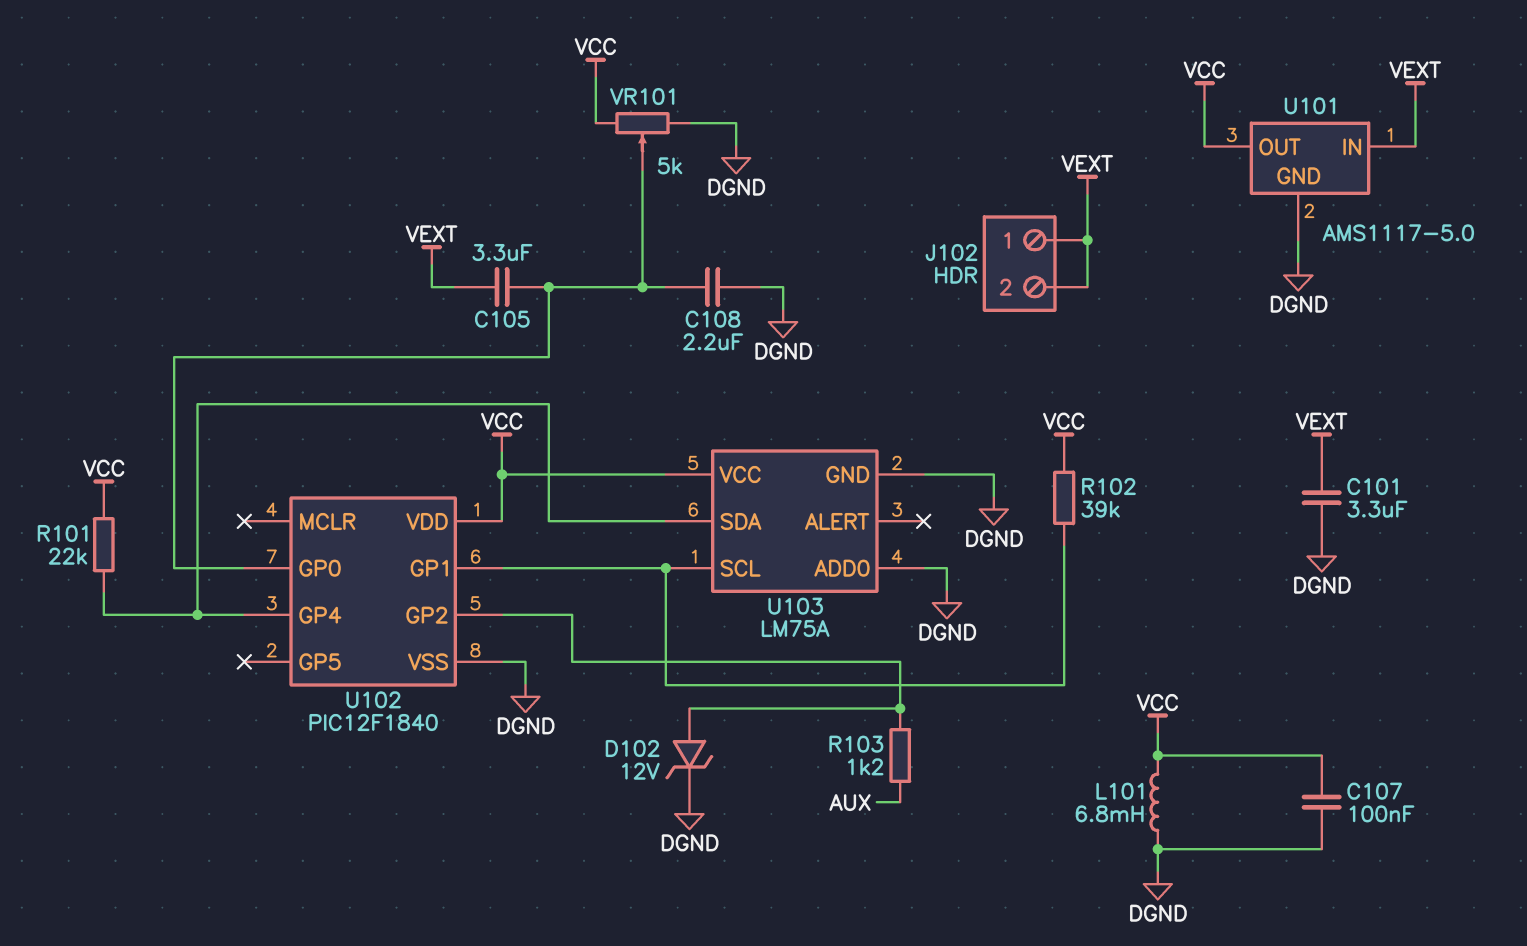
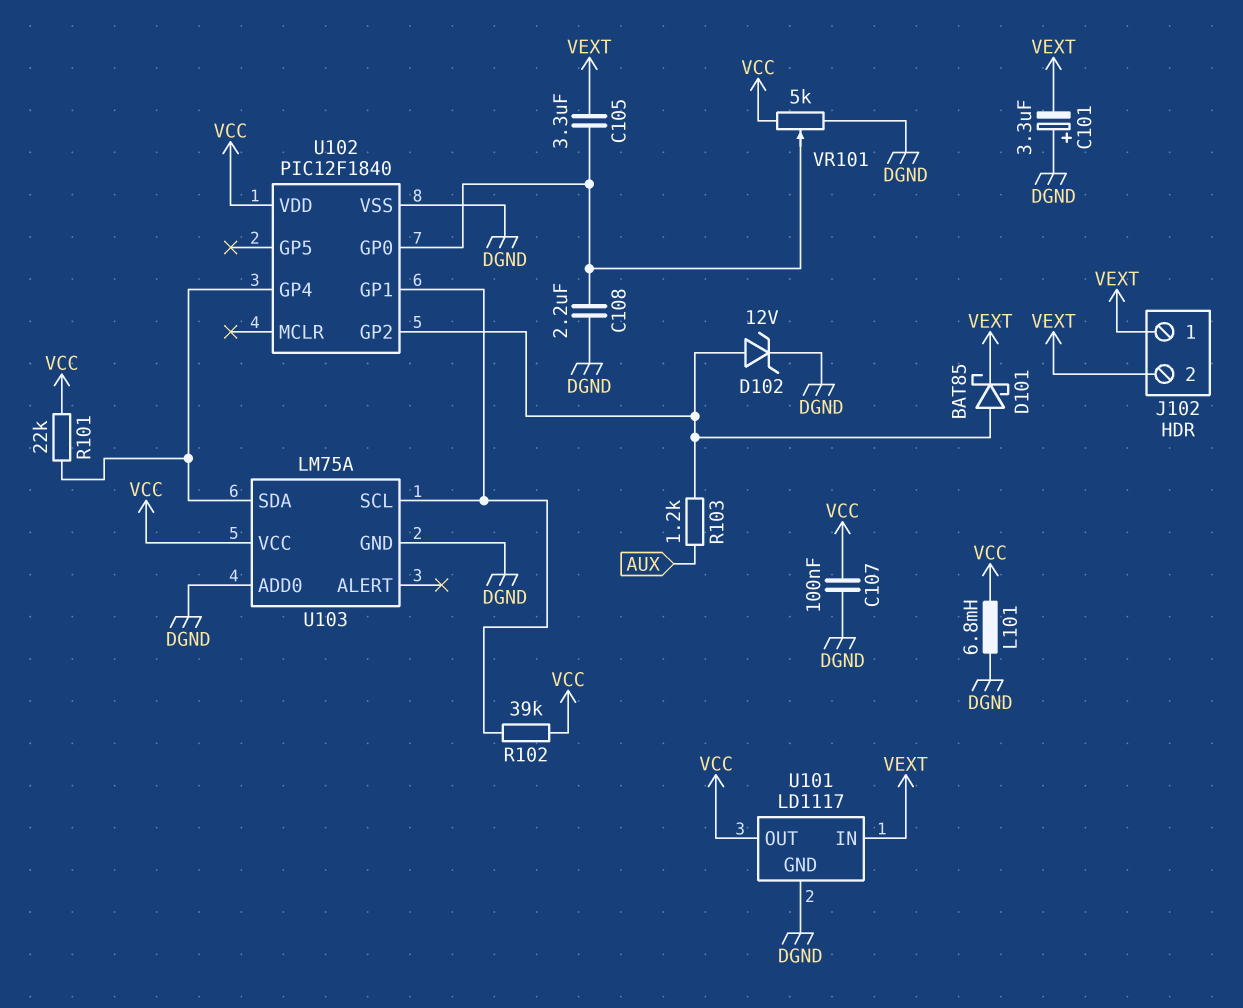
C101: 3.3uF (DGND, VEXT) -> 3.3uF (plus DGND, minus VEXT)
D101: none -> schottky BAT85 (A U102/GP2, K VEXT)
U101: AMS1117-5.0 -> LD1117

